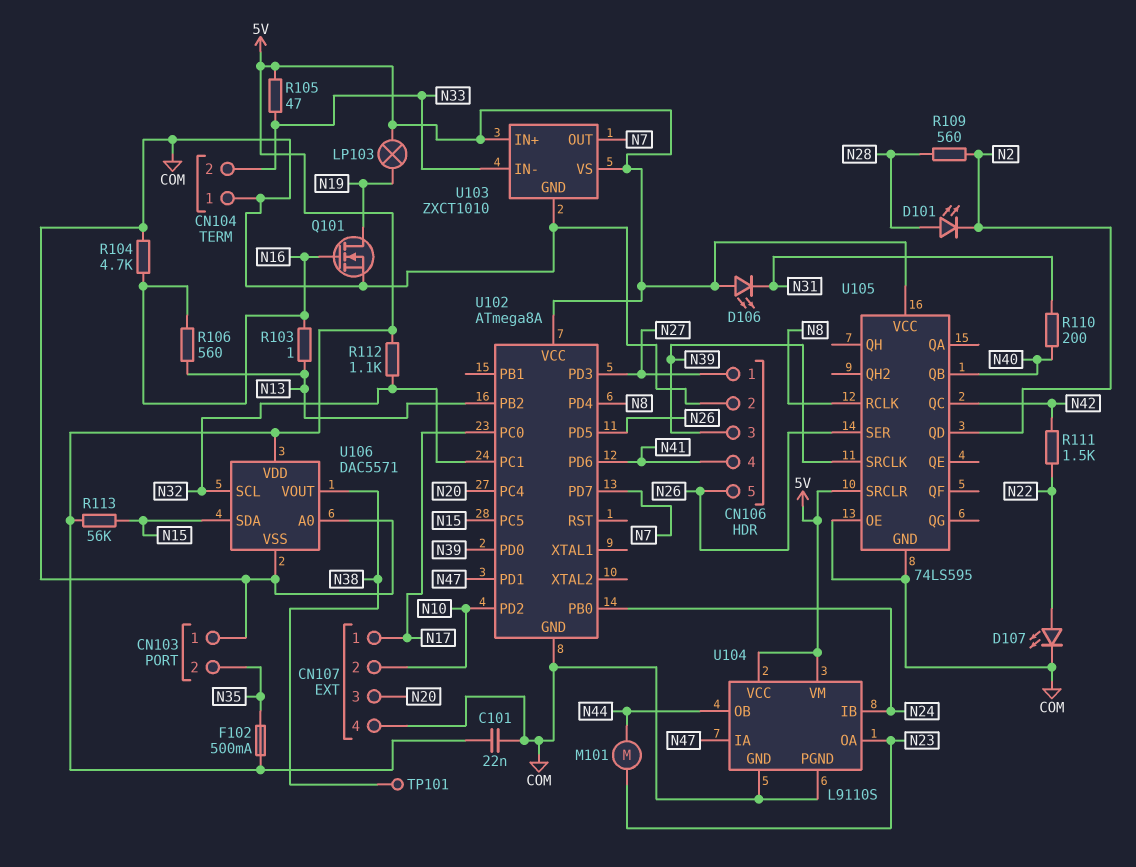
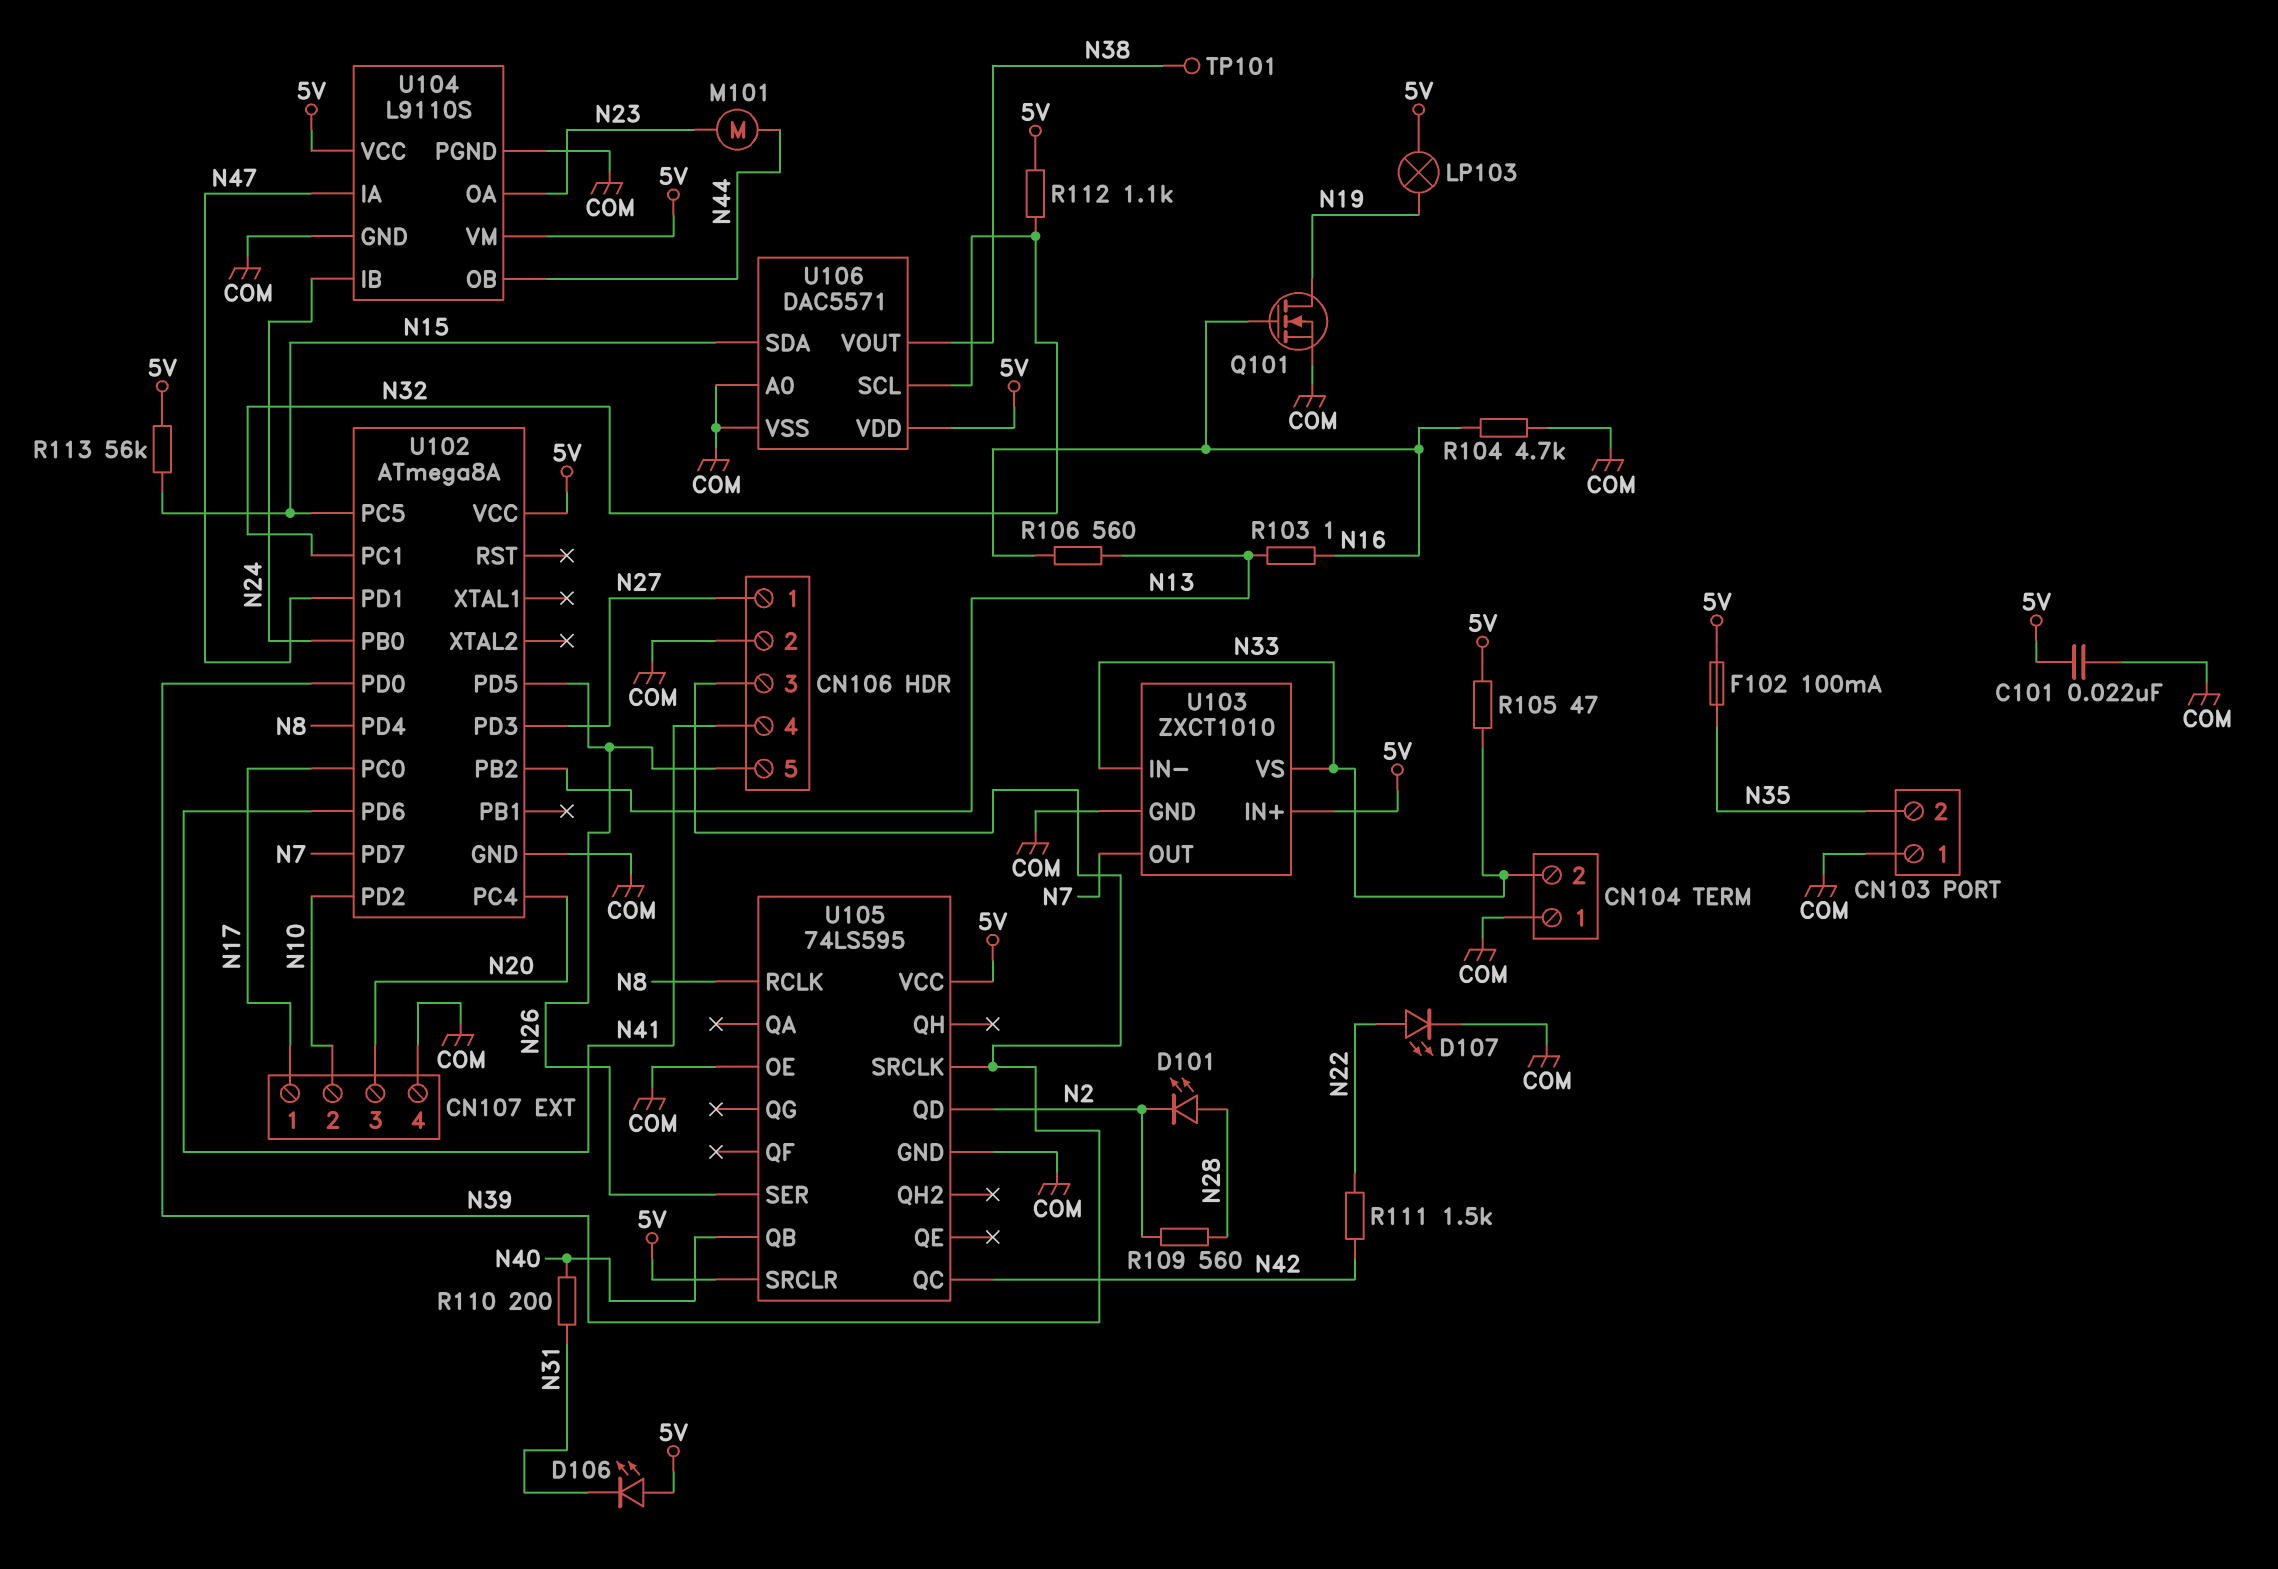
F102: 500mA (5V, N35) -> 100mA (5V, N35)
U103 pin VS: 5V -> N33

